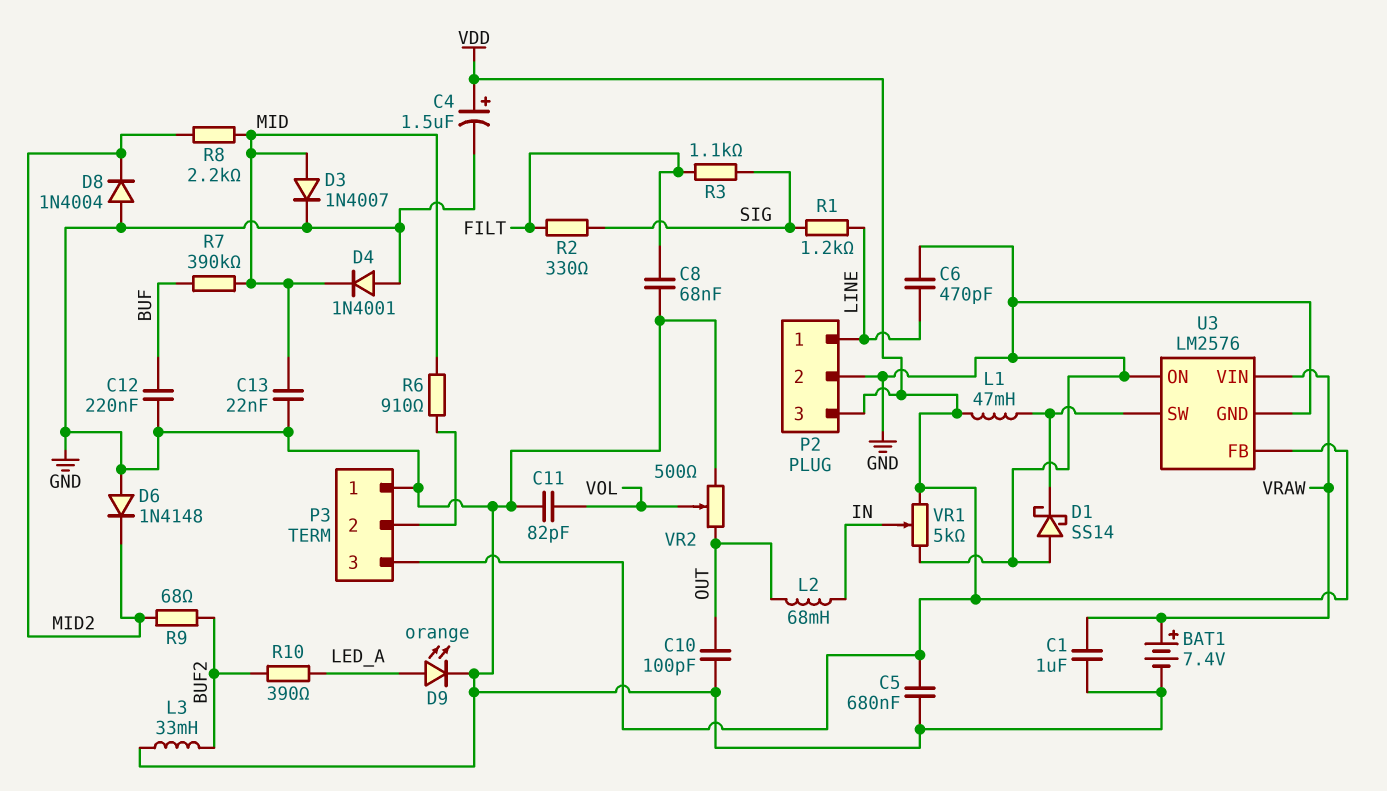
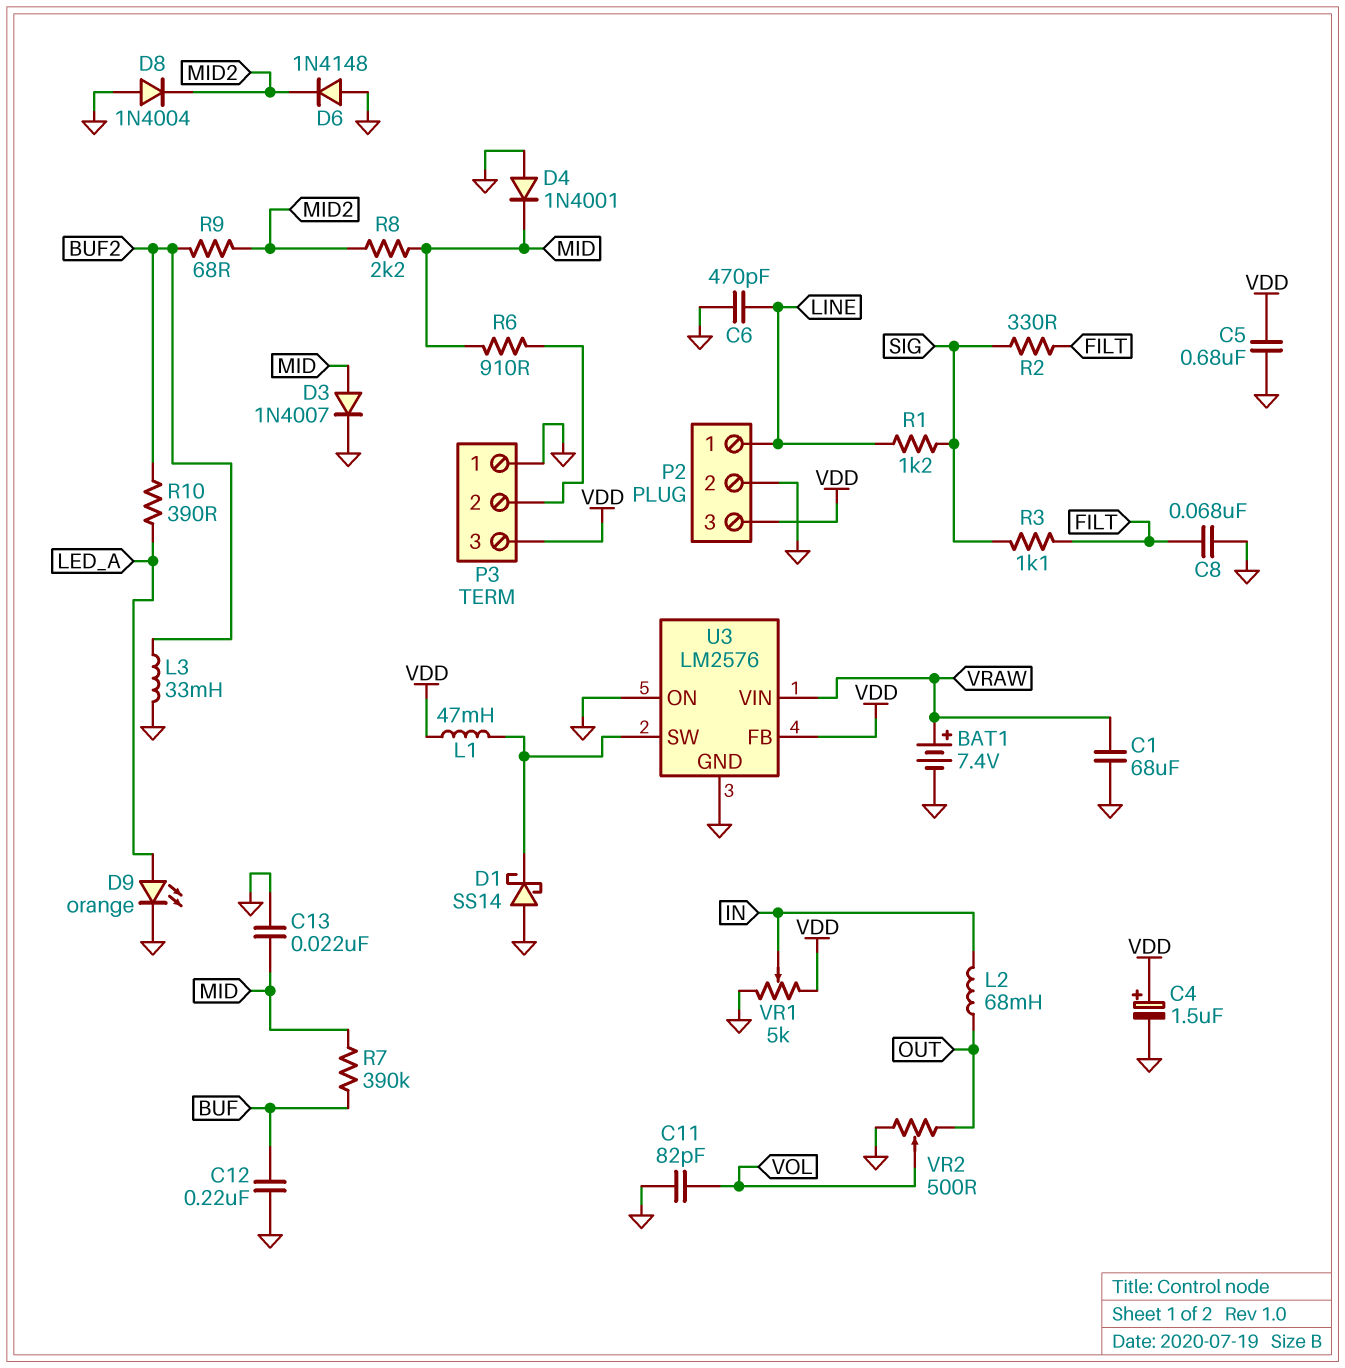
C1: 1uF (GND, VRAW) -> 68uF (GND, VRAW)
C10: 100pF (GND, OUT) -> none

